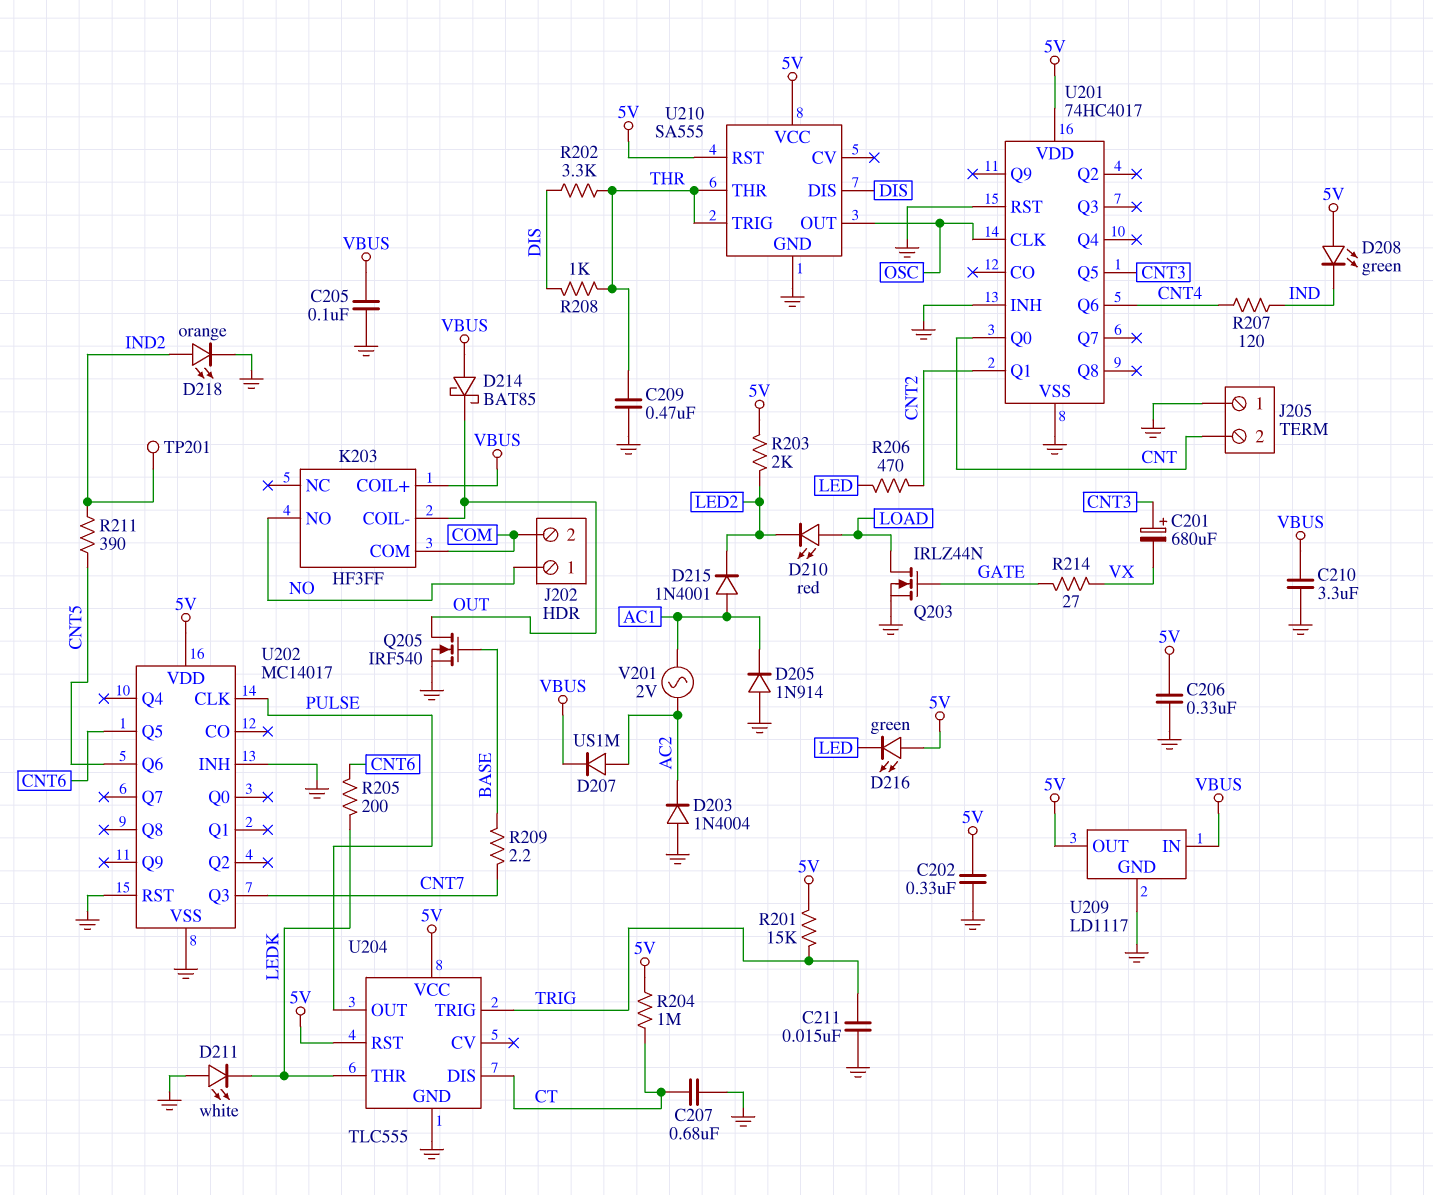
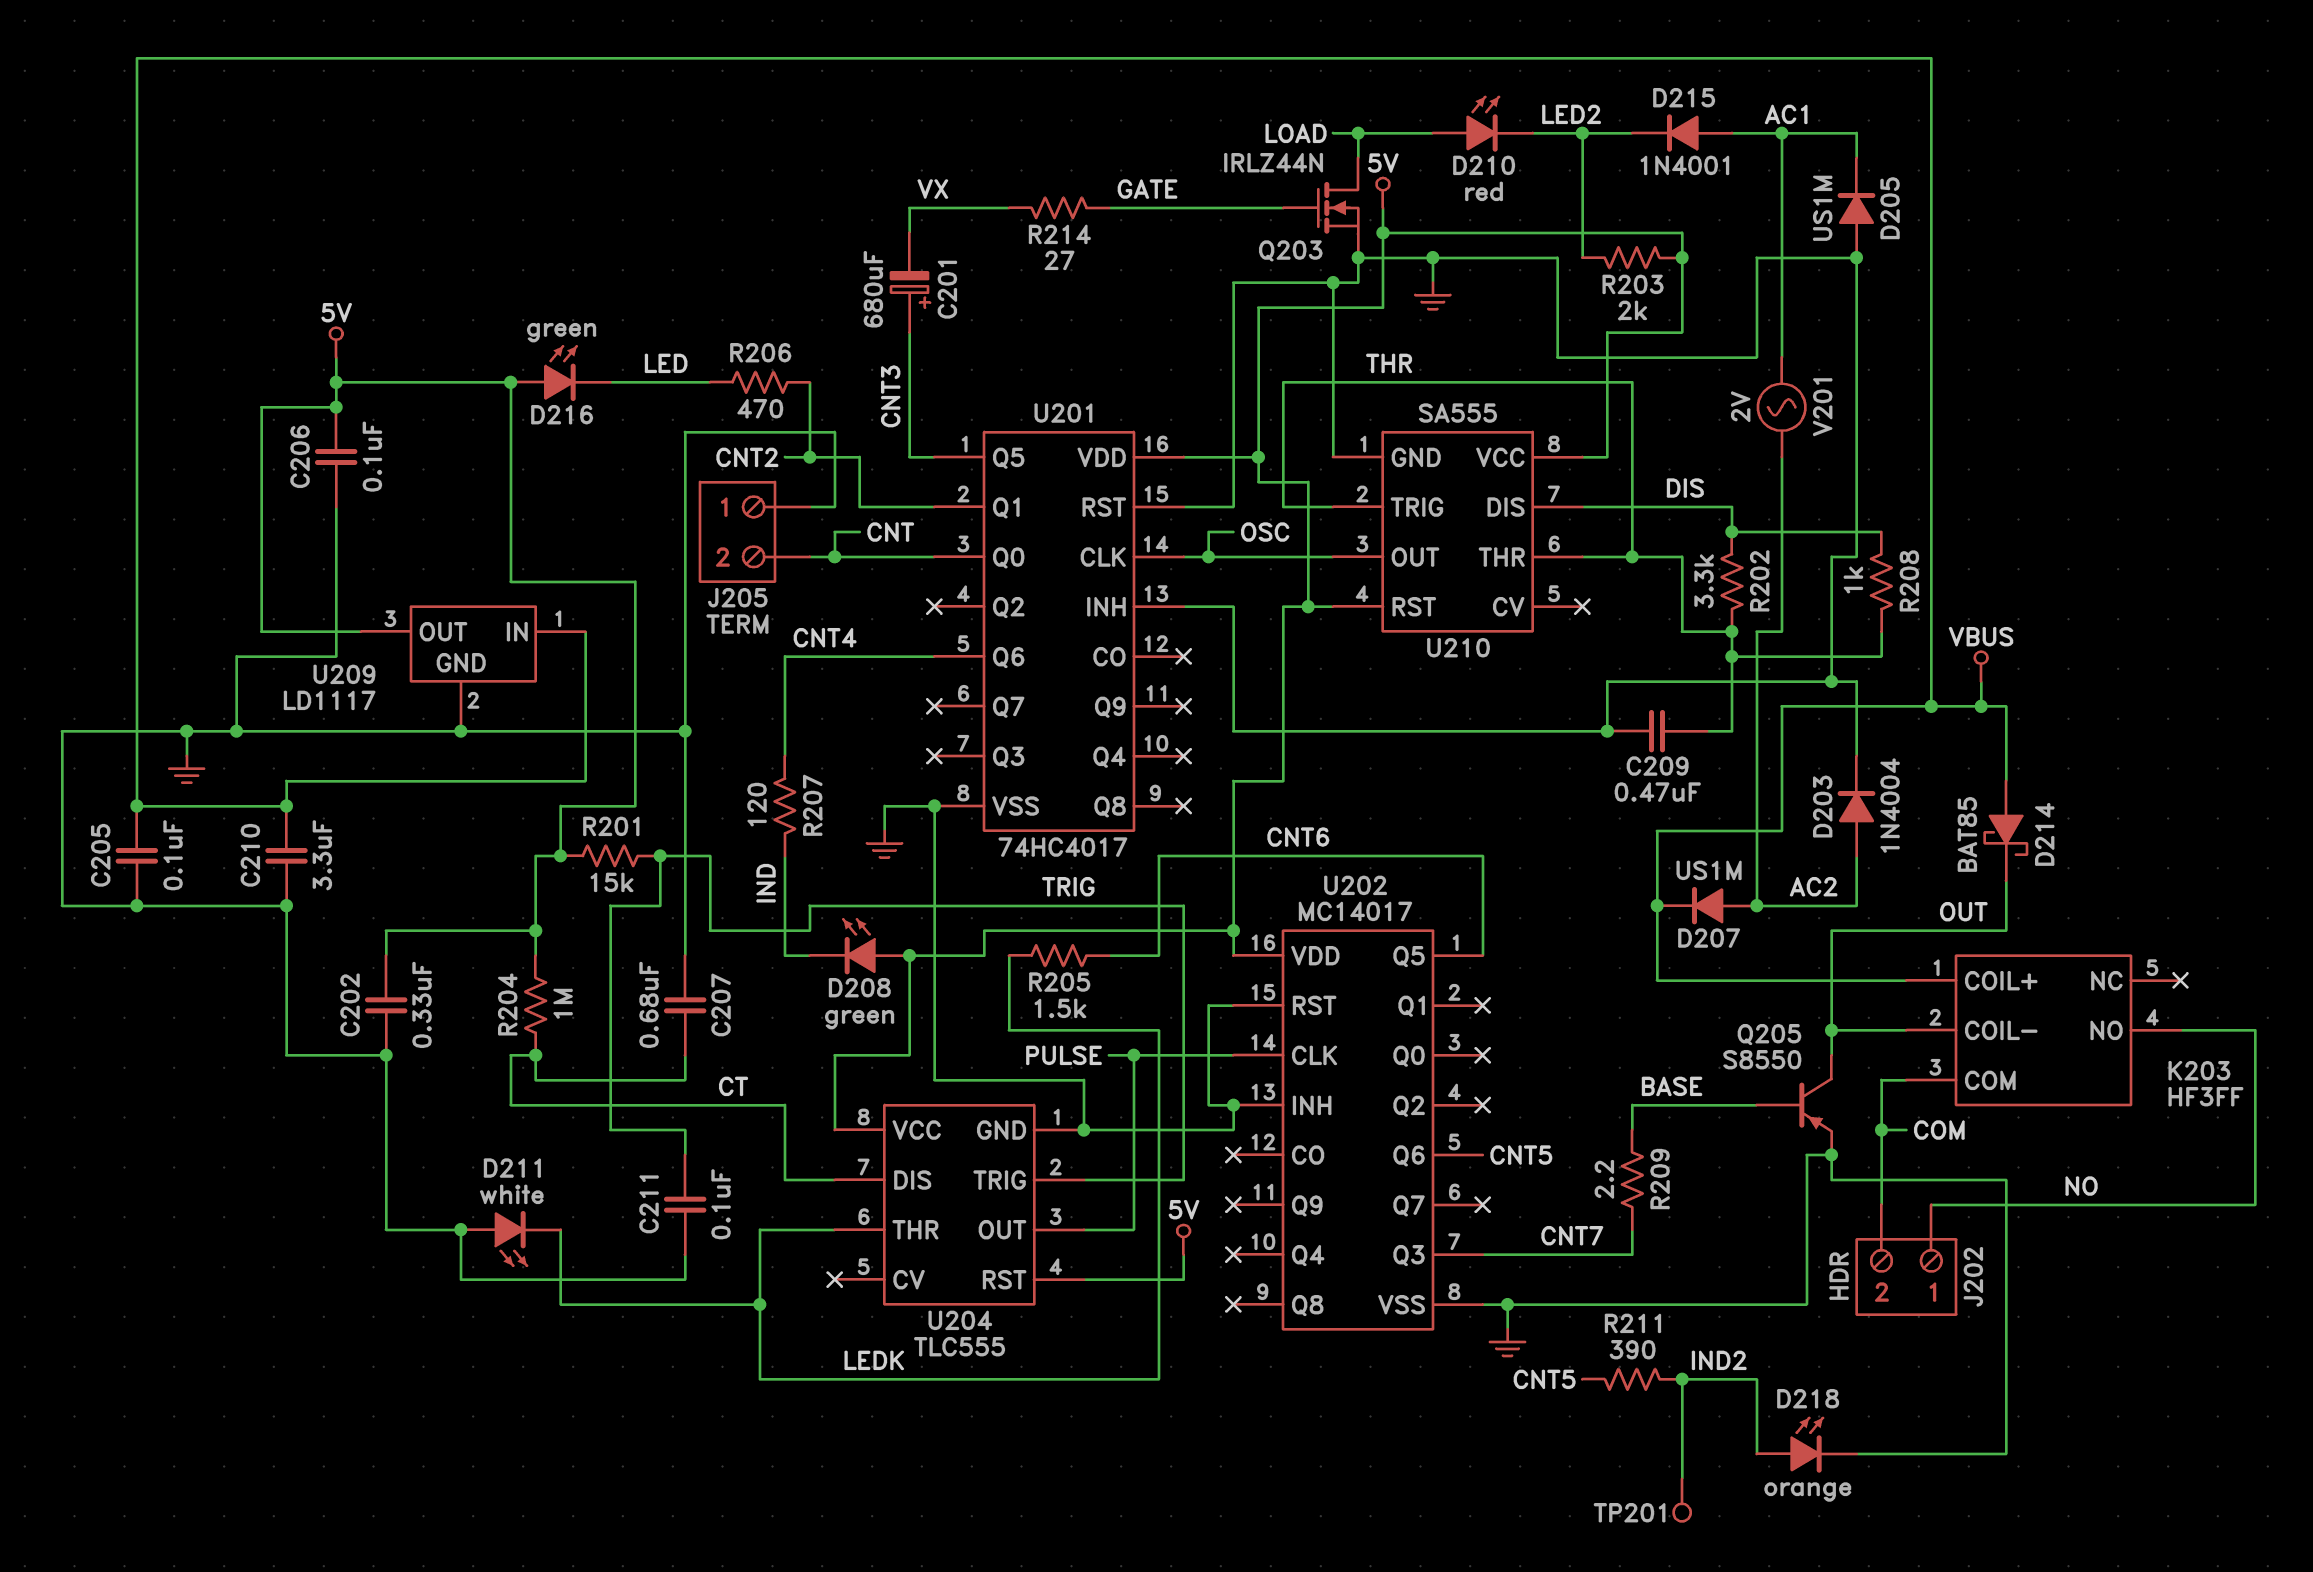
C206: 330nF (5V, GND) -> 100nF (5V, GND)
C211: 15nF (GND, TRIG) -> 100nF (GND, TRIG)
D203: diode 1N4004 (A GND, K AC2) -> diode 1N4004 (A AC2, K GND)
D205: diode 1N914 (A GND, K AC1) -> diode US1M (A GND, K AC1)
Q205: NMOS IRF540 (G BASE, D OUT, S GND) -> PNP S8550 (B BASE, C OUT, E GND)
R205: 200 (CNT6, LEDK) -> 1.5k (CNT6, LEDK)

